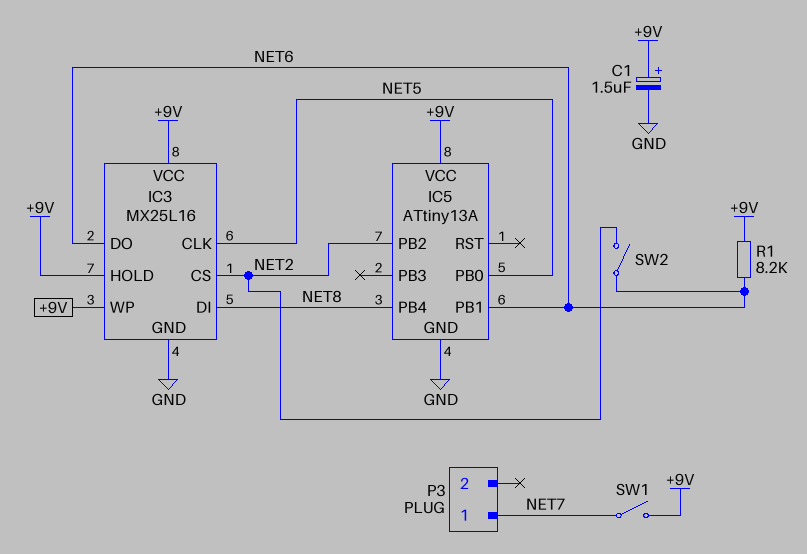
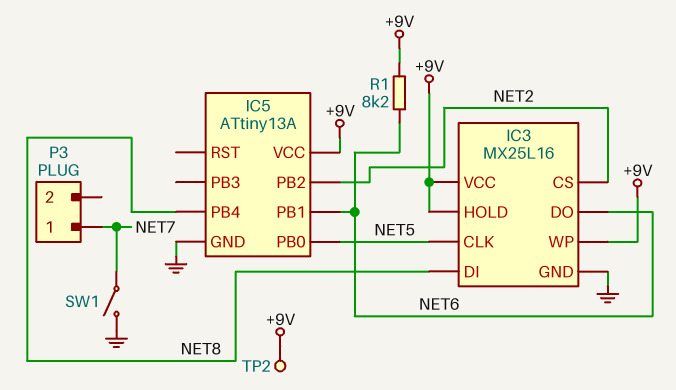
C1: 1.5uF (plus +9V, minus GND) -> none
SW1: switch (+9V, NET7) -> switch (GND, NET7)
SW2: switch (NET2, NET6) -> none
TP2: none -> test point (+9V)

